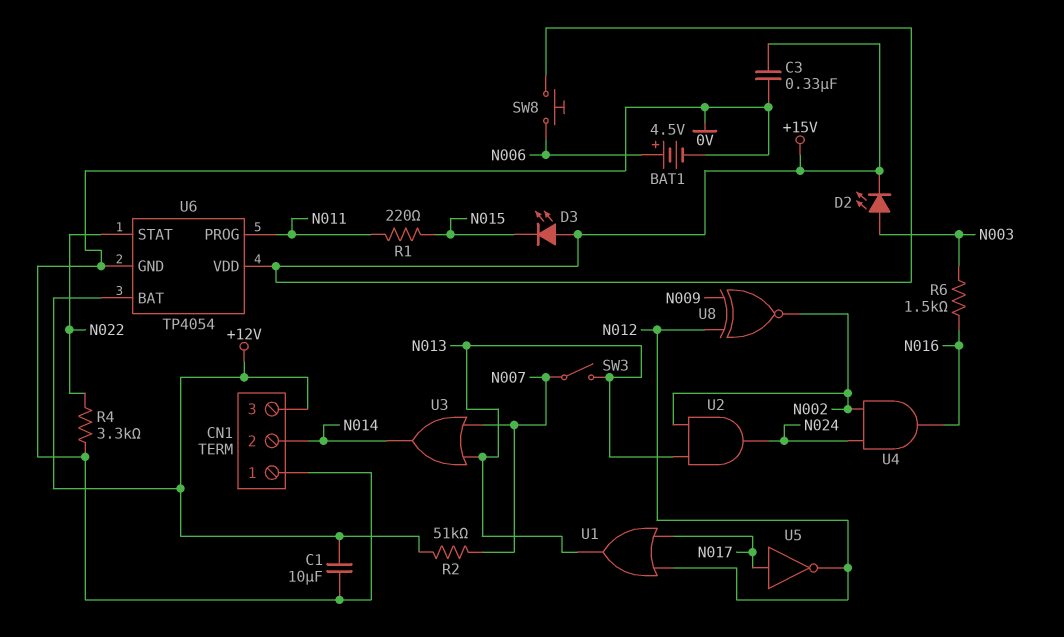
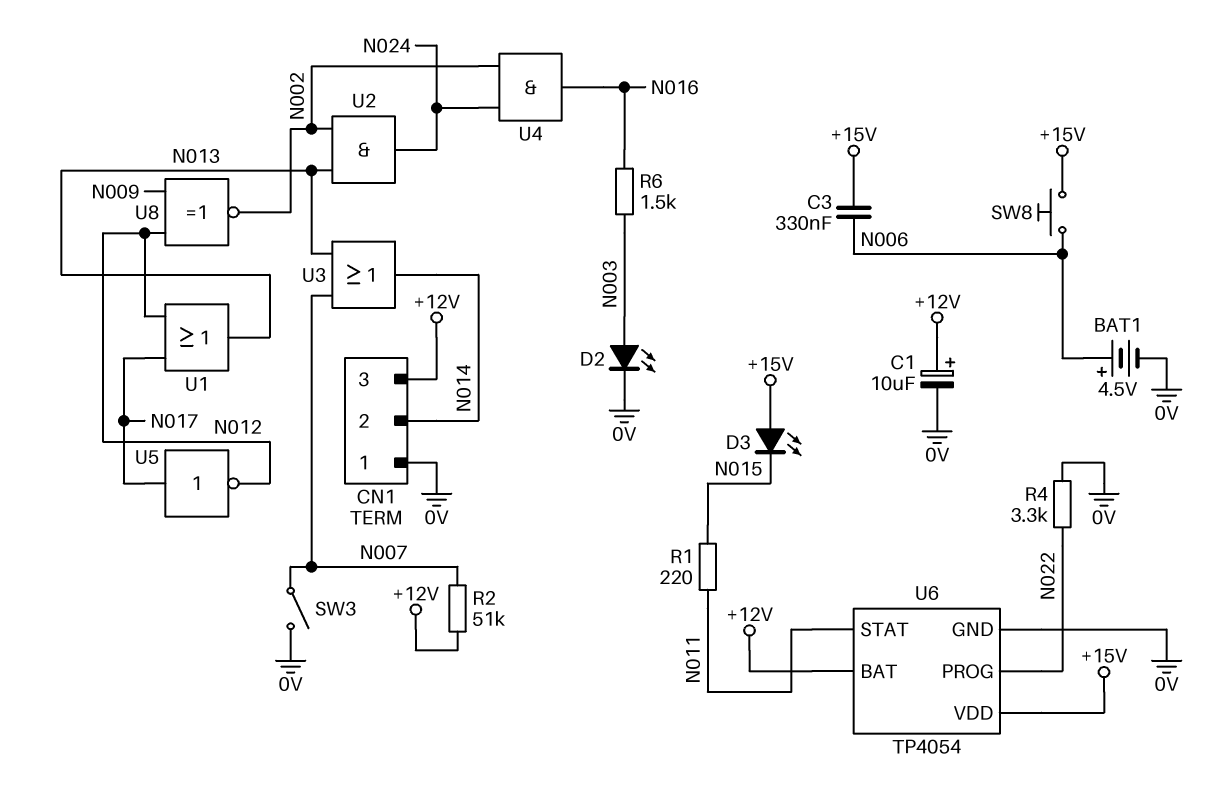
C1: 10uF (+12V, 0V) -> 10uF (plus +12V, minus 0V)
C3: 330nF (+15V, 0V) -> 330nF (+15V, N006)
D2: LED (A N003, K +15V) -> LED (A N003, K 0V)
SW3: switch (N007, N013) -> switch (0V, N007)
U6 pin PROG: N011 -> N022
U6 pin STAT: N022 -> N011

